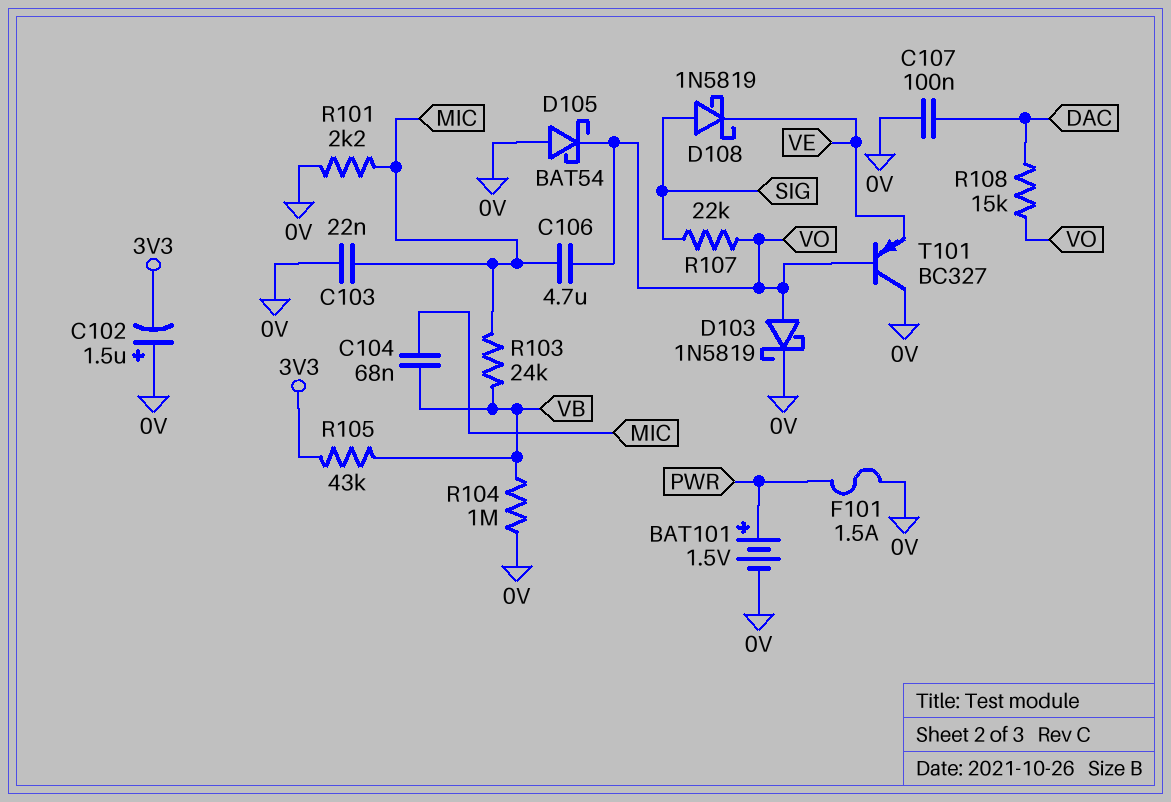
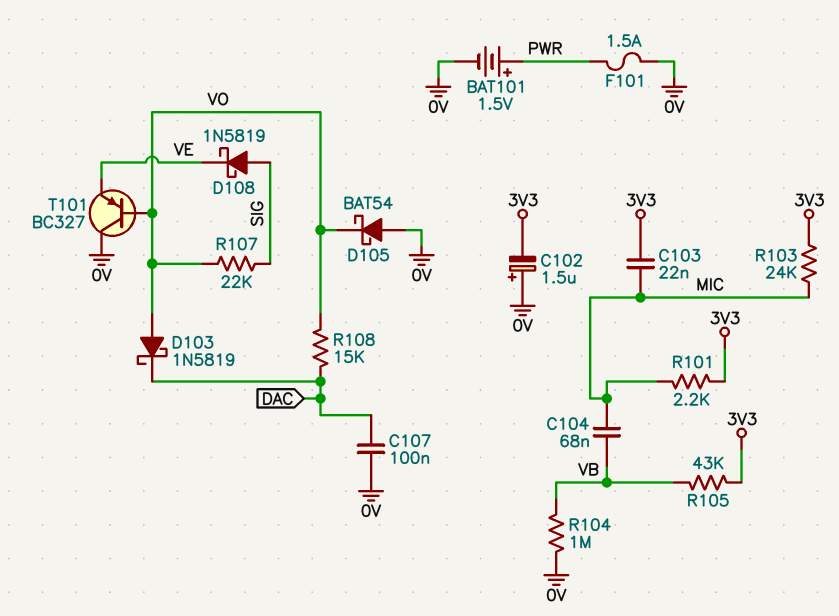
C103: 22nF (0V, MIC) -> 22nF (3V3, MIC)
C106: 4.7uF (MIC, VO) -> none
D103: schottky 1N5819 (A VO, K 0V) -> schottky 1N5819 (A VO, K DAC)
R101: 2.2k (0V, MIC) -> 2.2k (3V3, MIC)
R103: 24k (MIC, VB) -> 24k (3V3, MIC)

